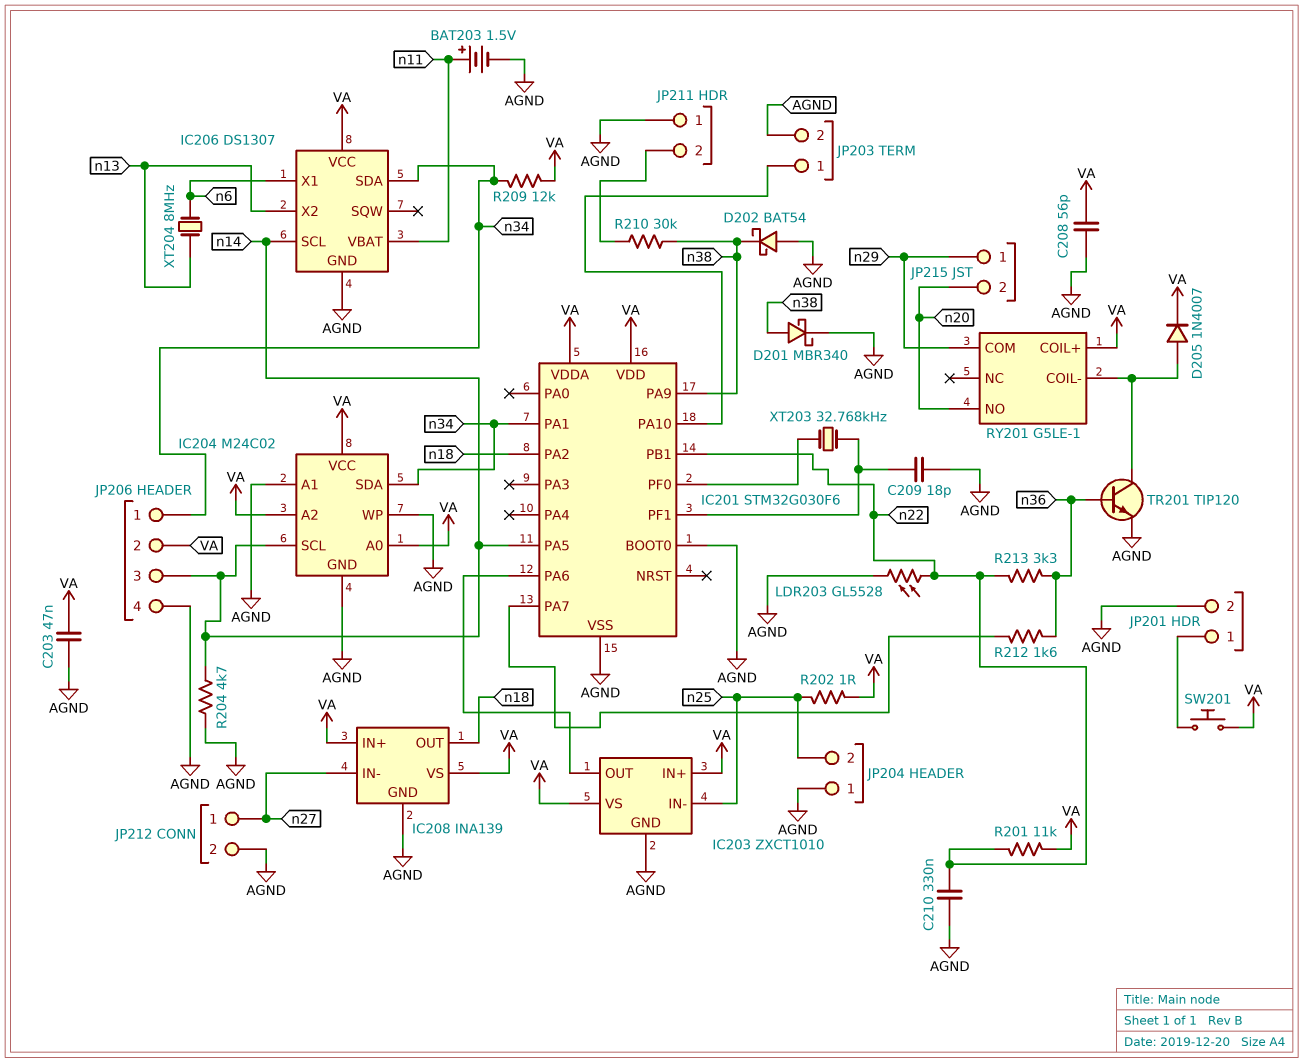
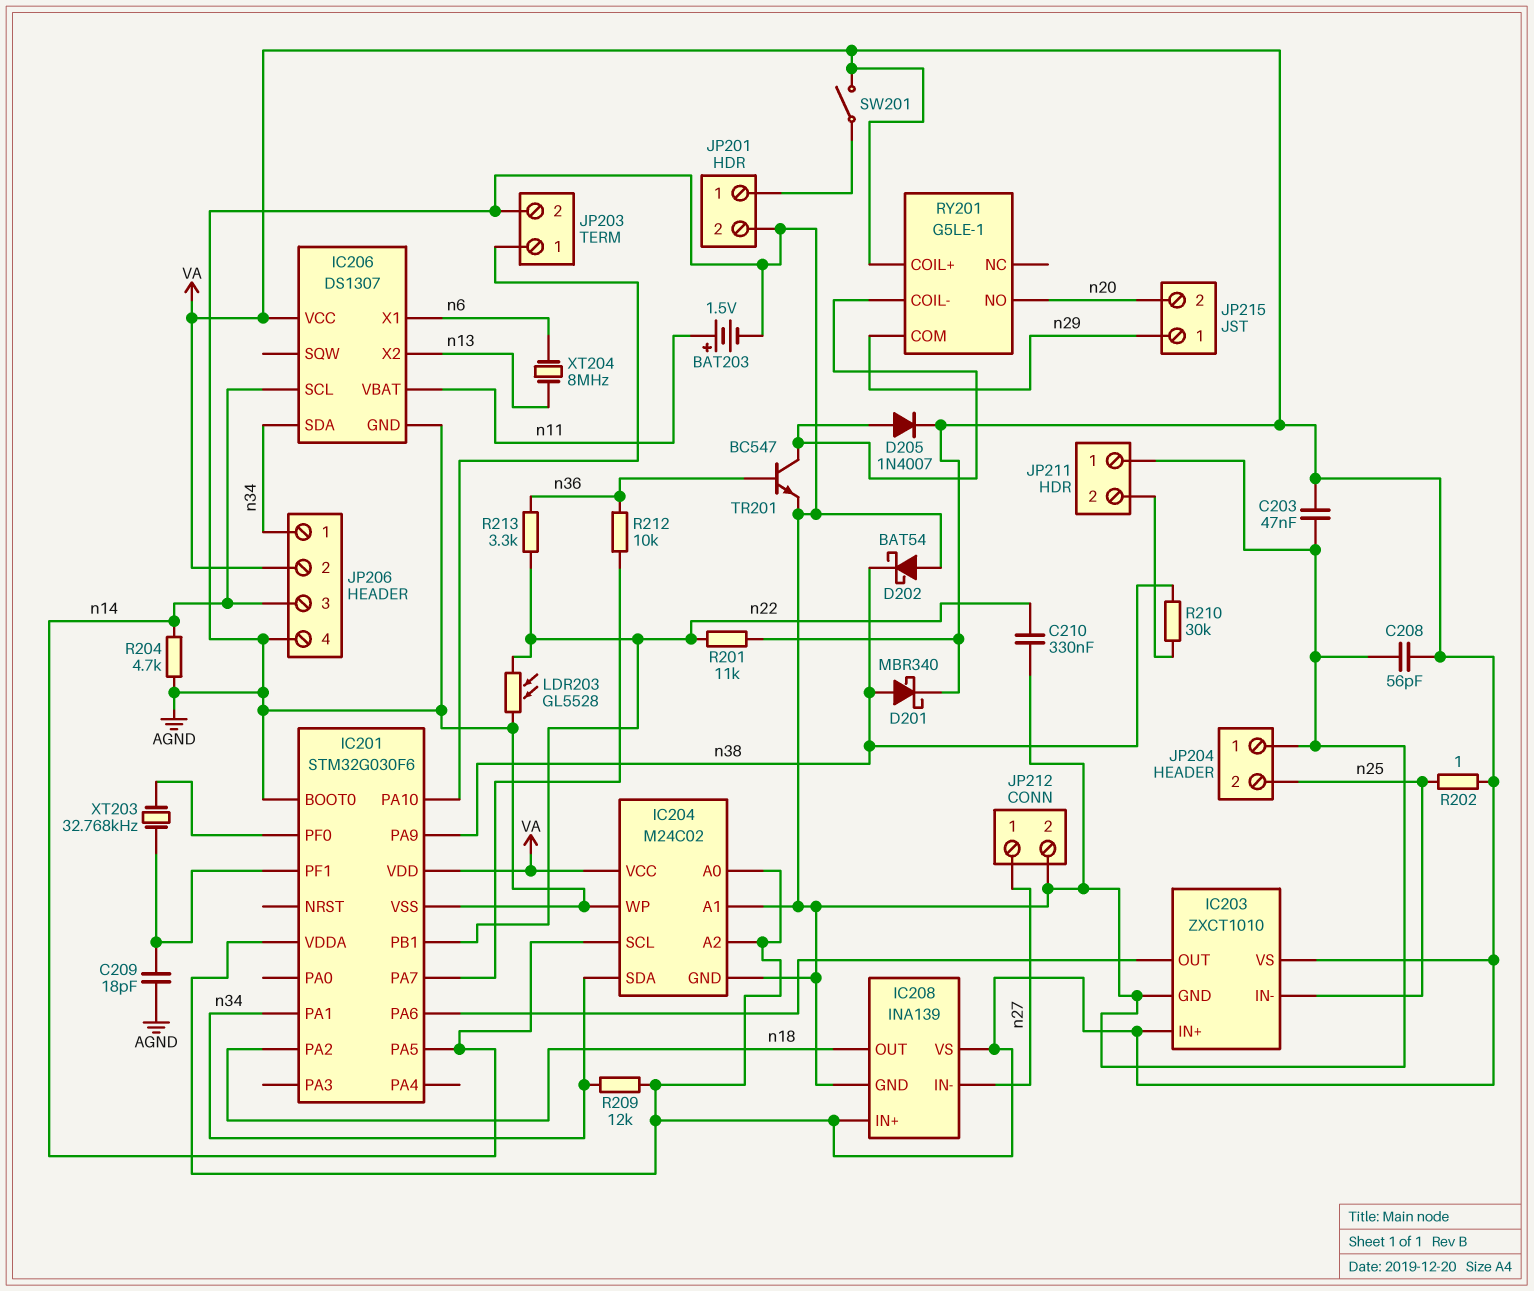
D201: schottky MBR340 (A n38, K AGND) -> schottky MBR340 (A n38, K VA)
R212: 1.6k (IC201/PA7, n36) -> 10k (IC201/PA7, n36)
SW201: button (JP201/1, VA) -> switch (JP201/1, VA)
TR201: NPN TIP120 (B n36, C RY201/COIL-, E AGND) -> NPN BC547 (B n36, C RY201/COIL-, E AGND)

